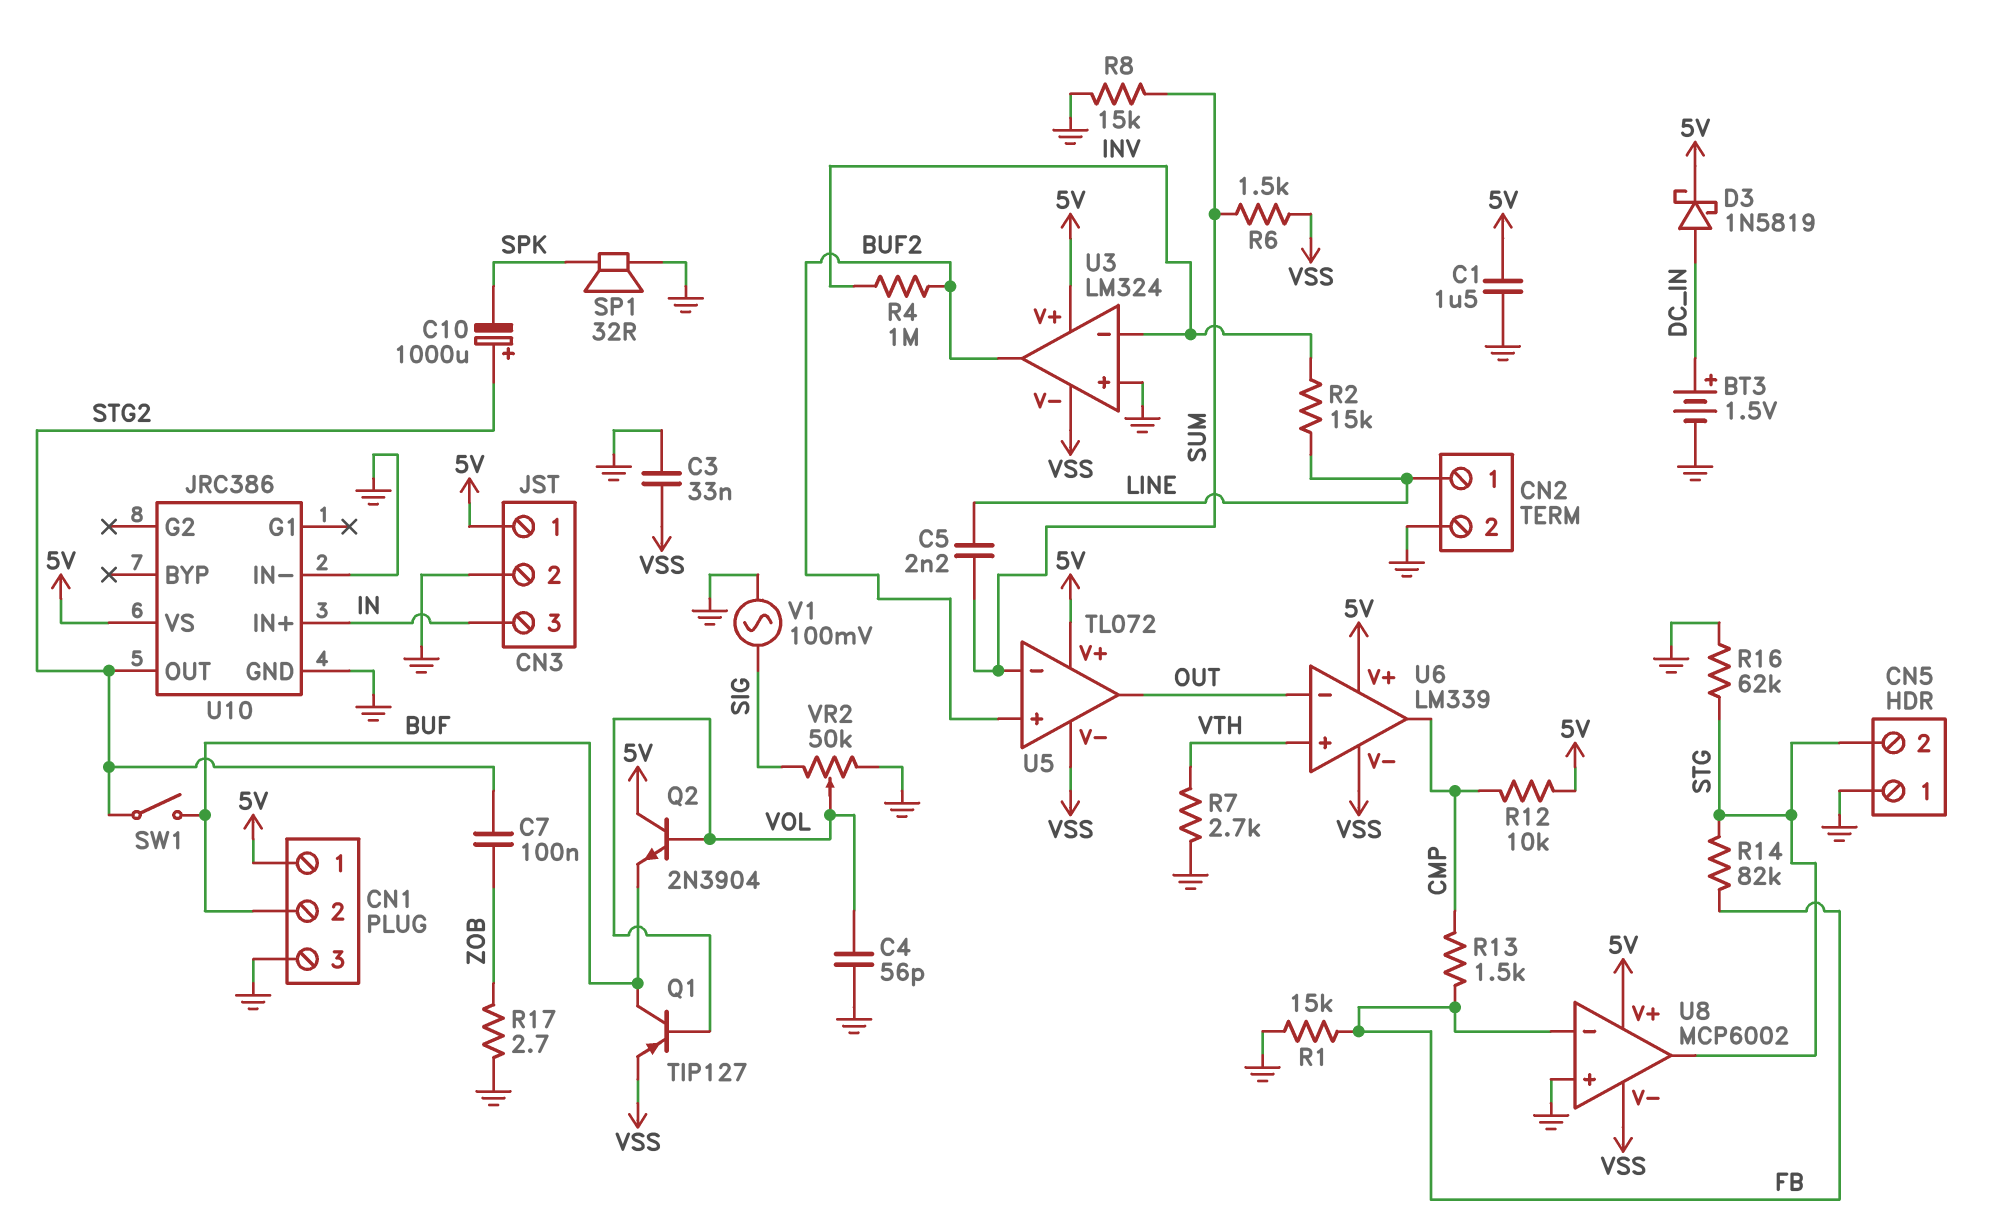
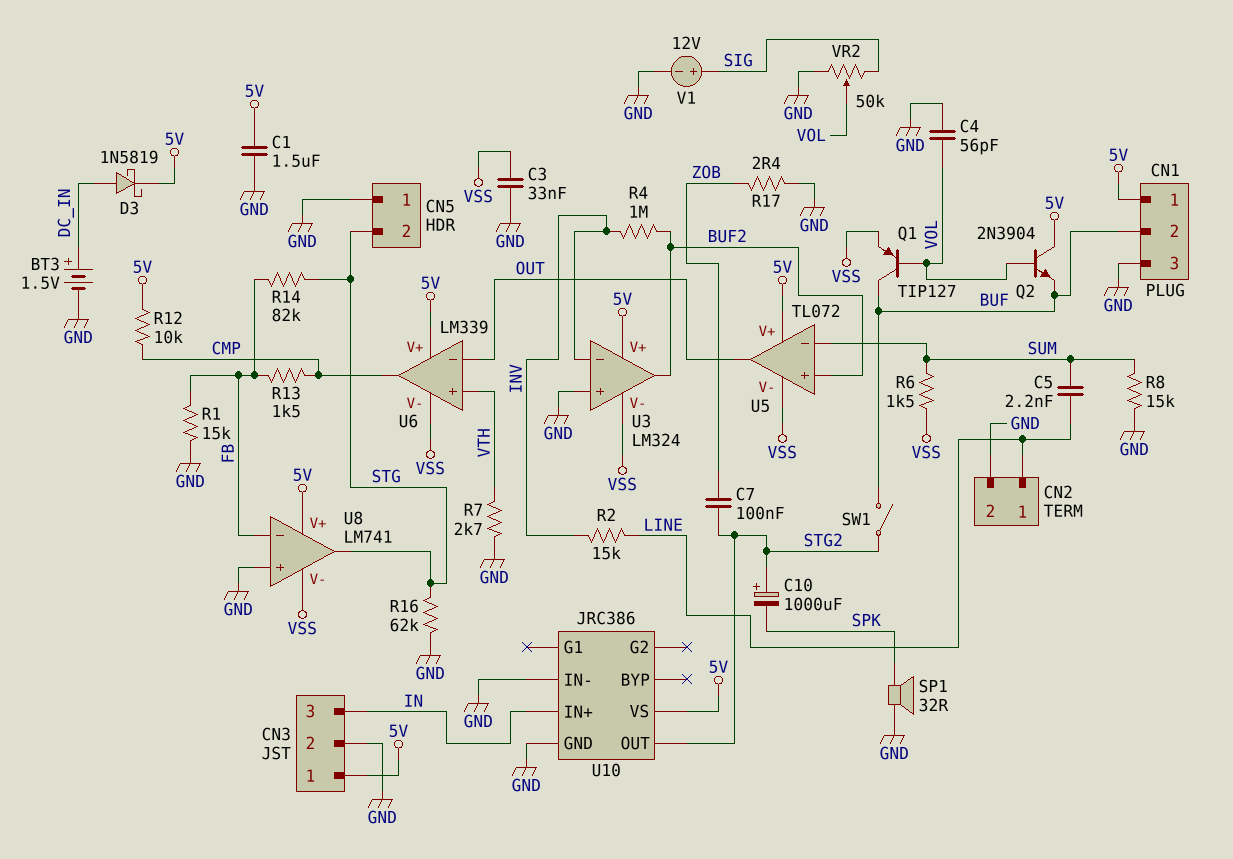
R17: 2.7 (GND, ZOB) -> 2.4 (GND, ZOB)
U8: MCP6002 -> LM741
V1: AC 100mV (GND, SIG) -> 12V (plus SIG, minus GND)

